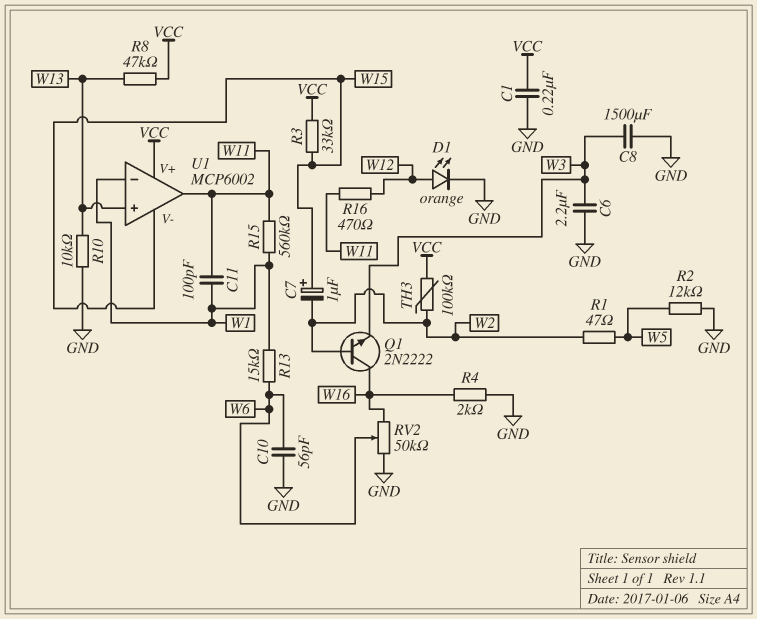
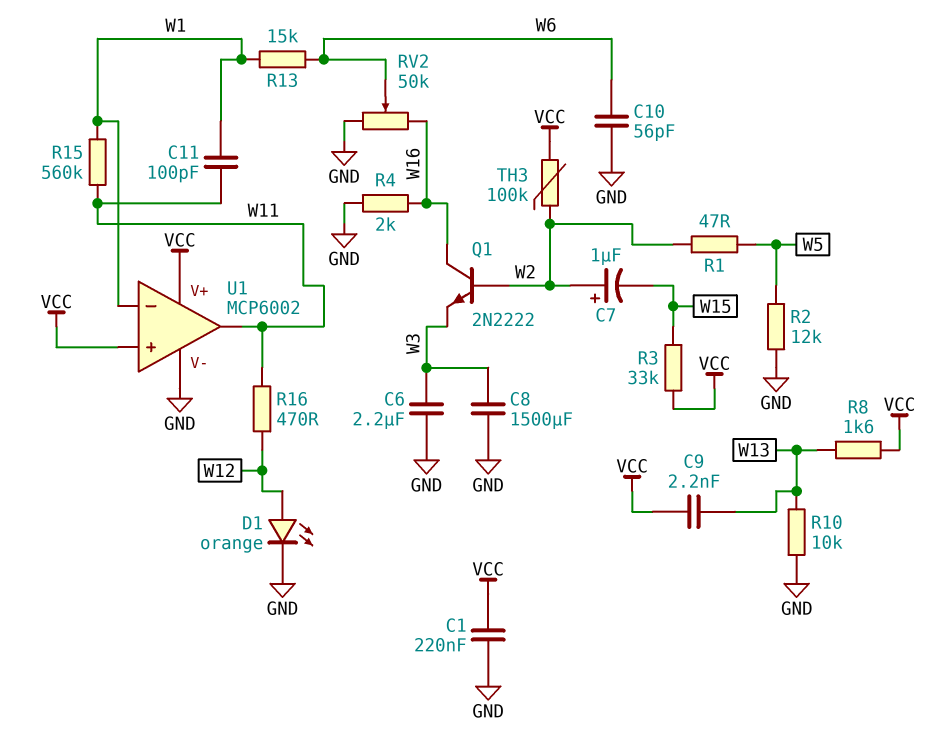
C7: 1uF (plus W15, minus W2) -> 1uF (plus W2, minus W15)
C9: none -> 2.2nF (VCC, W13)
R8: 47k (VCC, W13) -> 1.6k (VCC, W13)
U1 pin V-: W15 -> GND
U1 pin in+: W13 -> VCC

